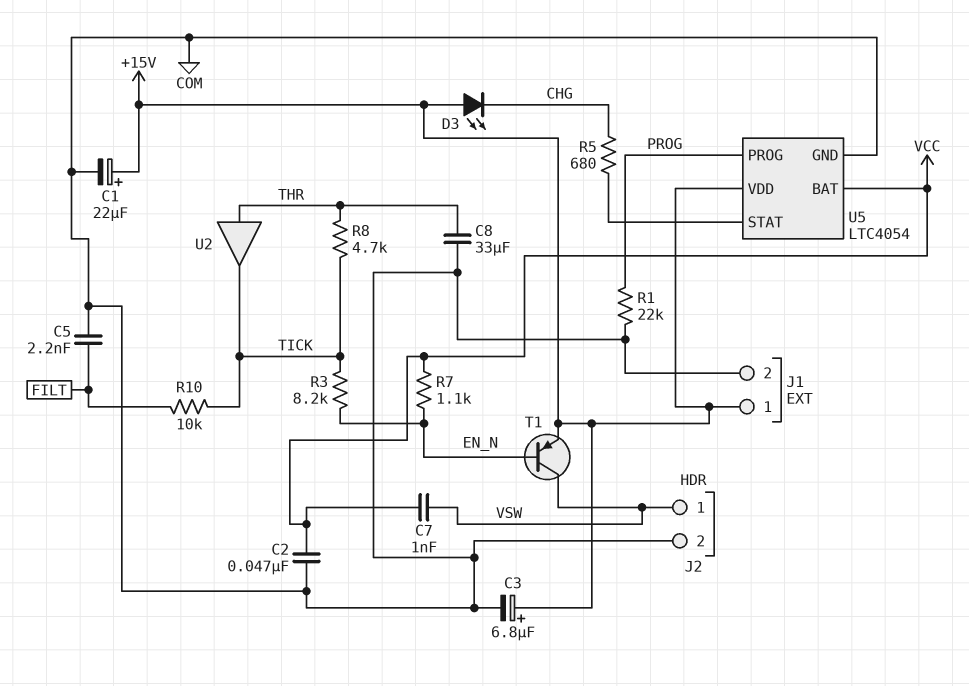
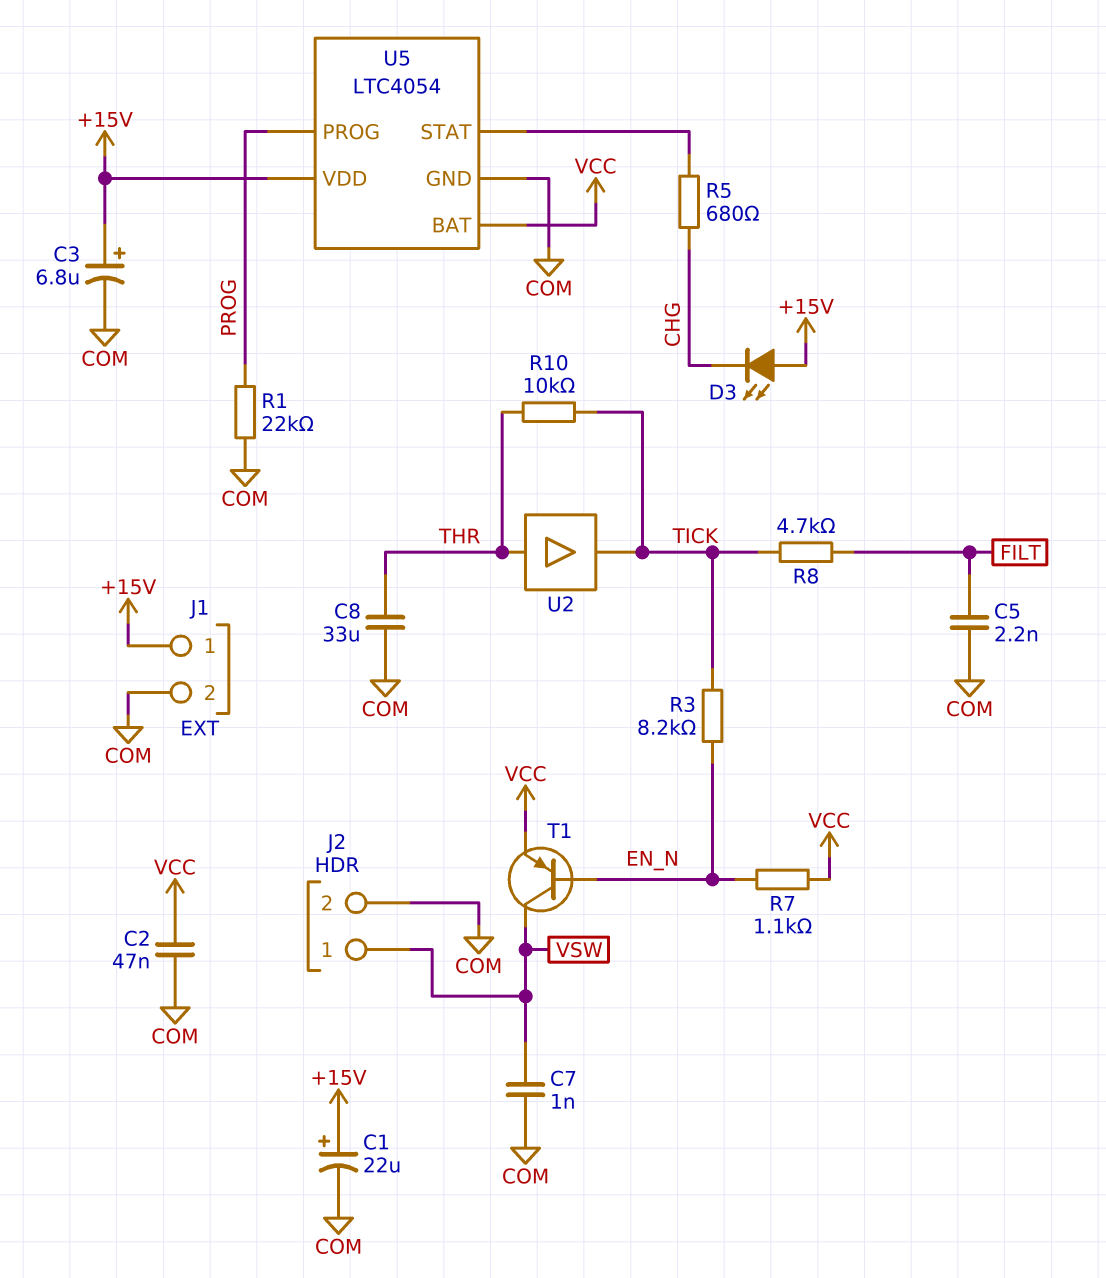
C7: 1nF (VCC, VSW) -> 1nF (COM, VSW)
R8: 4.7k (THR, TICK) -> 4.7k (FILT, TICK)
R10: 10k (FILT, TICK) -> 10k (THR, TICK)
T1: PNP (B EN_N, C VSW, E +15V) -> PNP (B EN_N, C VSW, E VCC)

